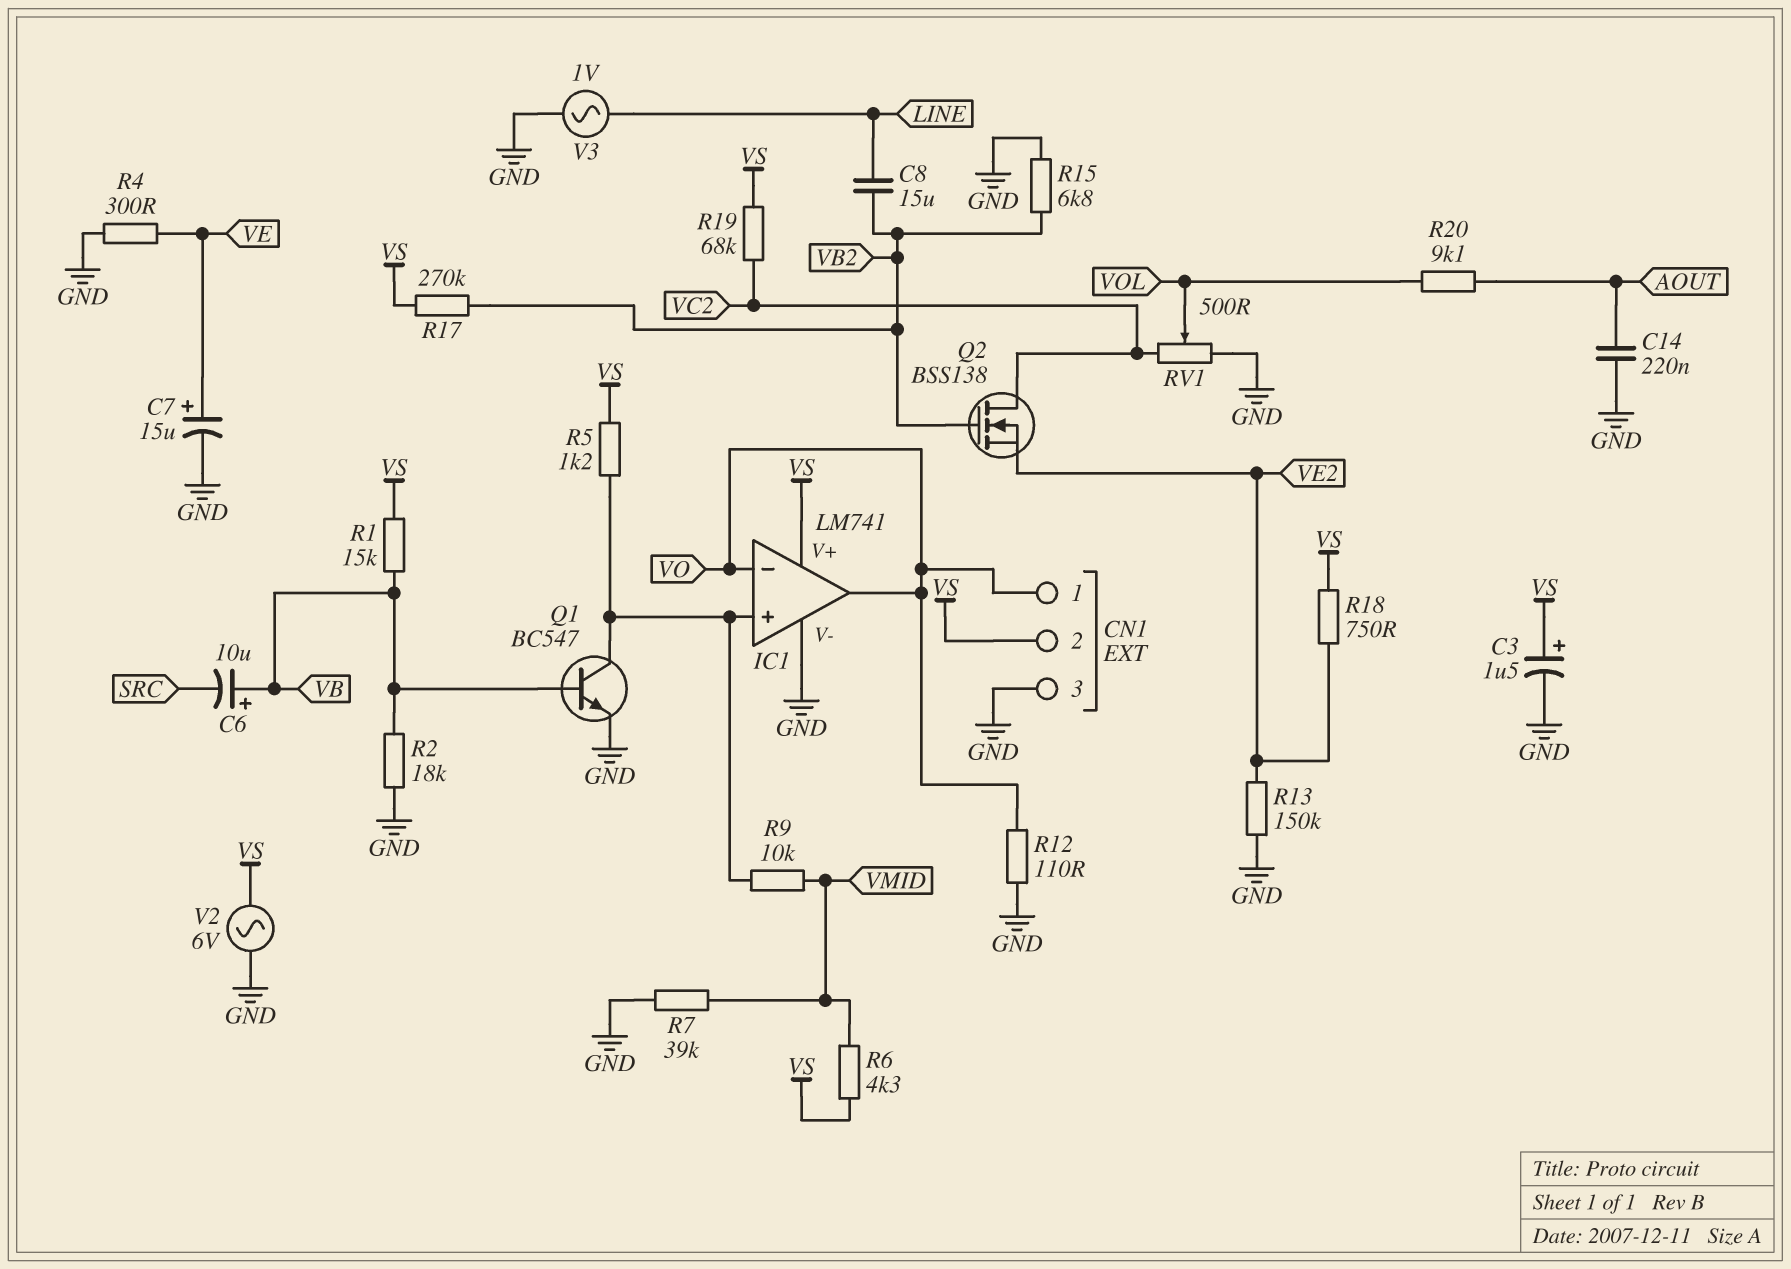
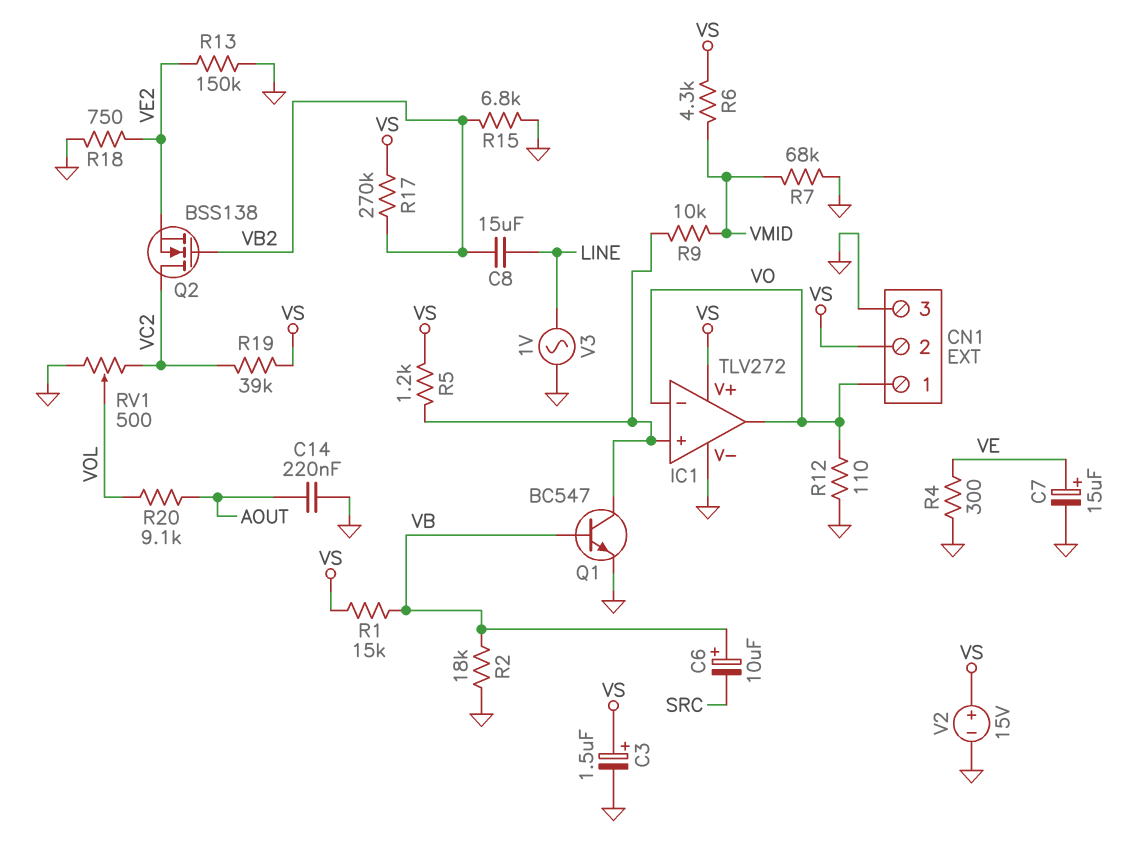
IC1: LM741 -> TLV272
R7: 39k (GND, VMID) -> 68k (GND, VMID)
R18: 750 (VE2, VS) -> 750 (GND, VE2)
R19: 68k (VC2, VS) -> 39k (VC2, VS)
V2: AC 6V (GND, VS) -> 15V (plus VS, minus GND)

